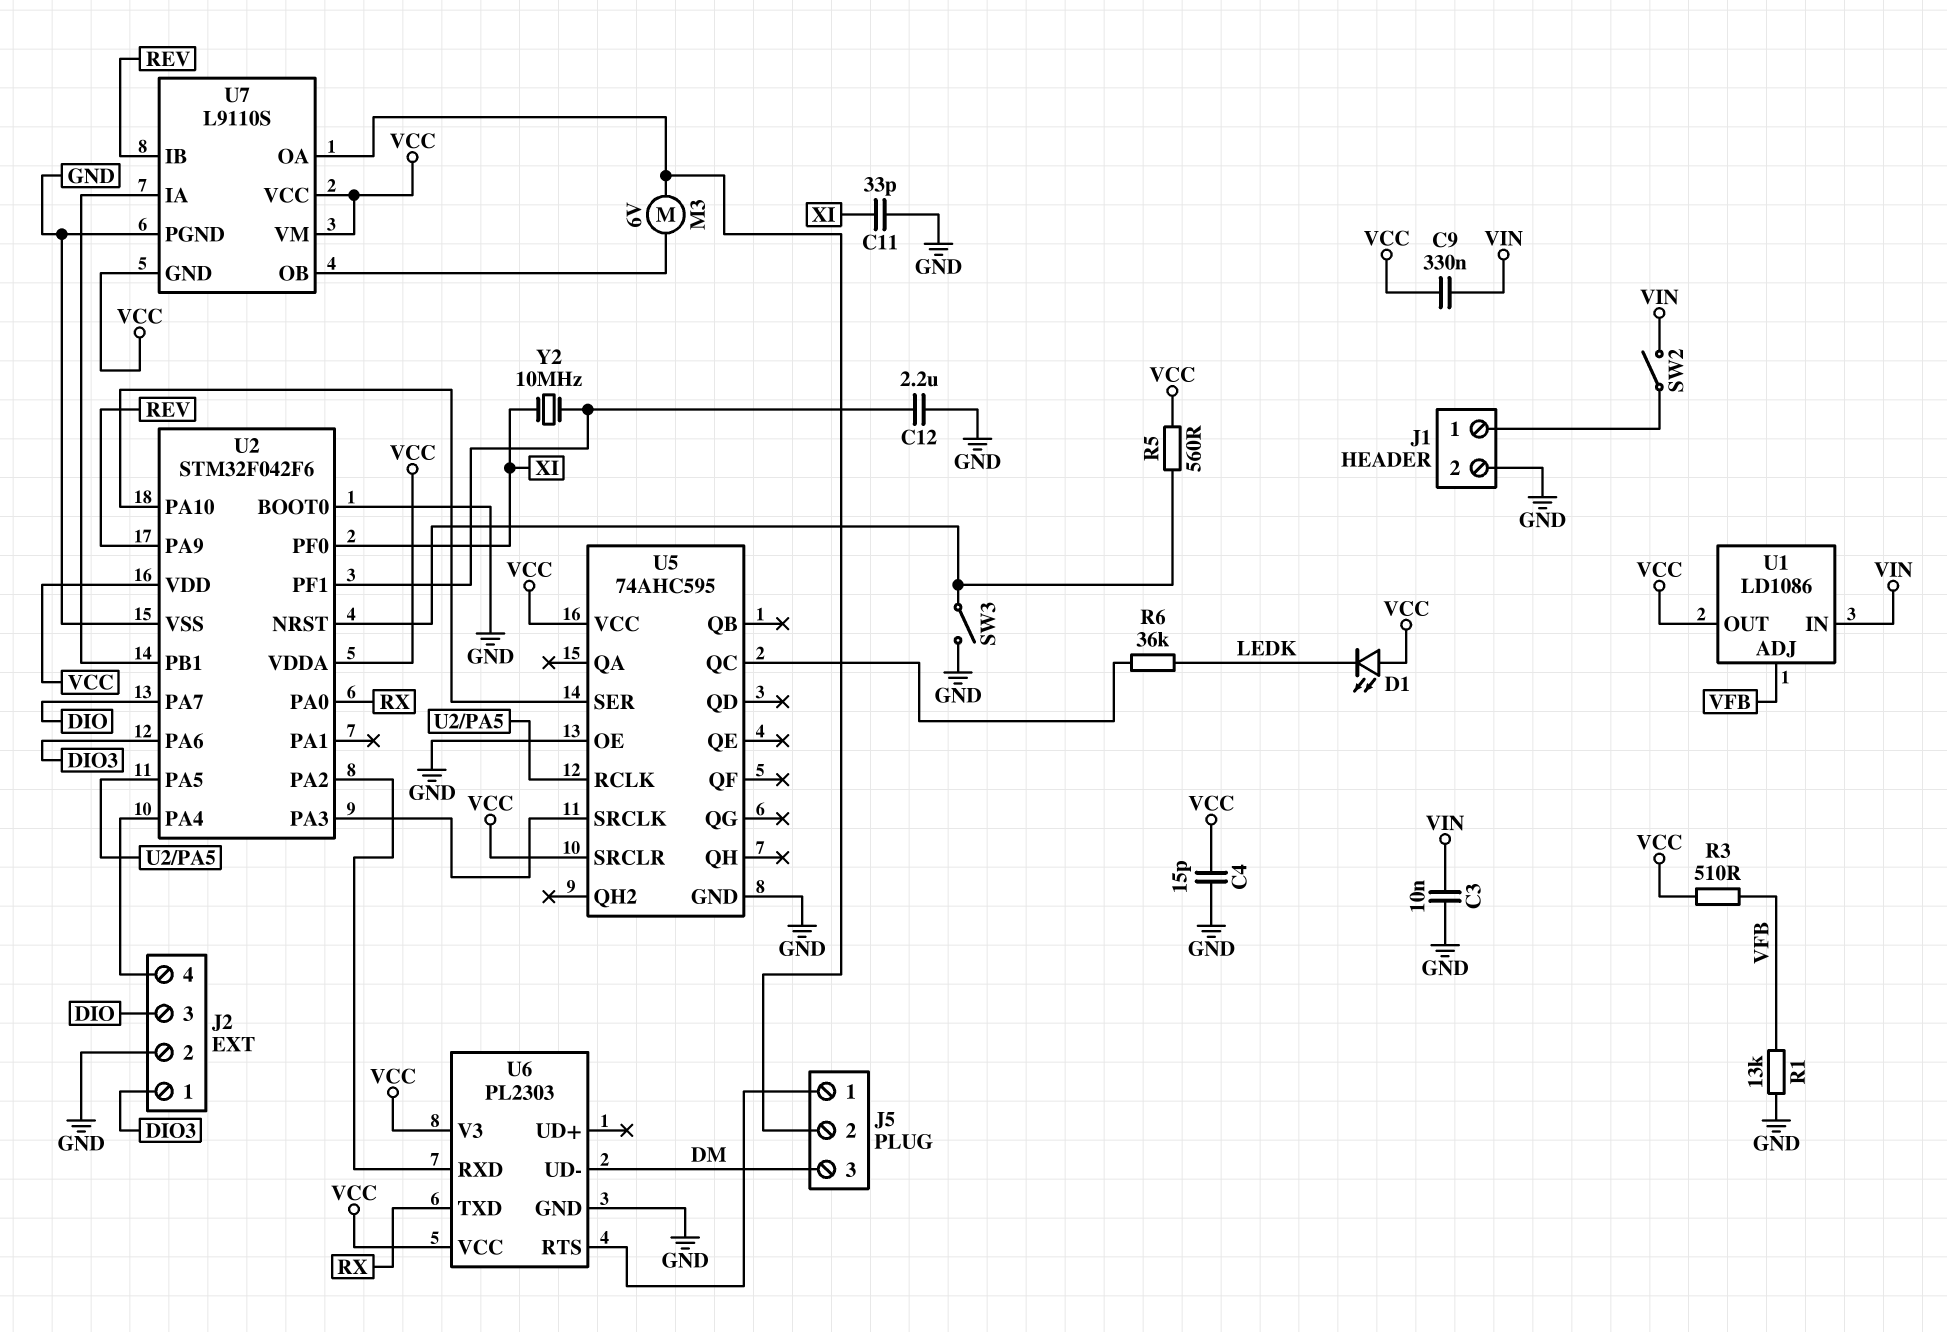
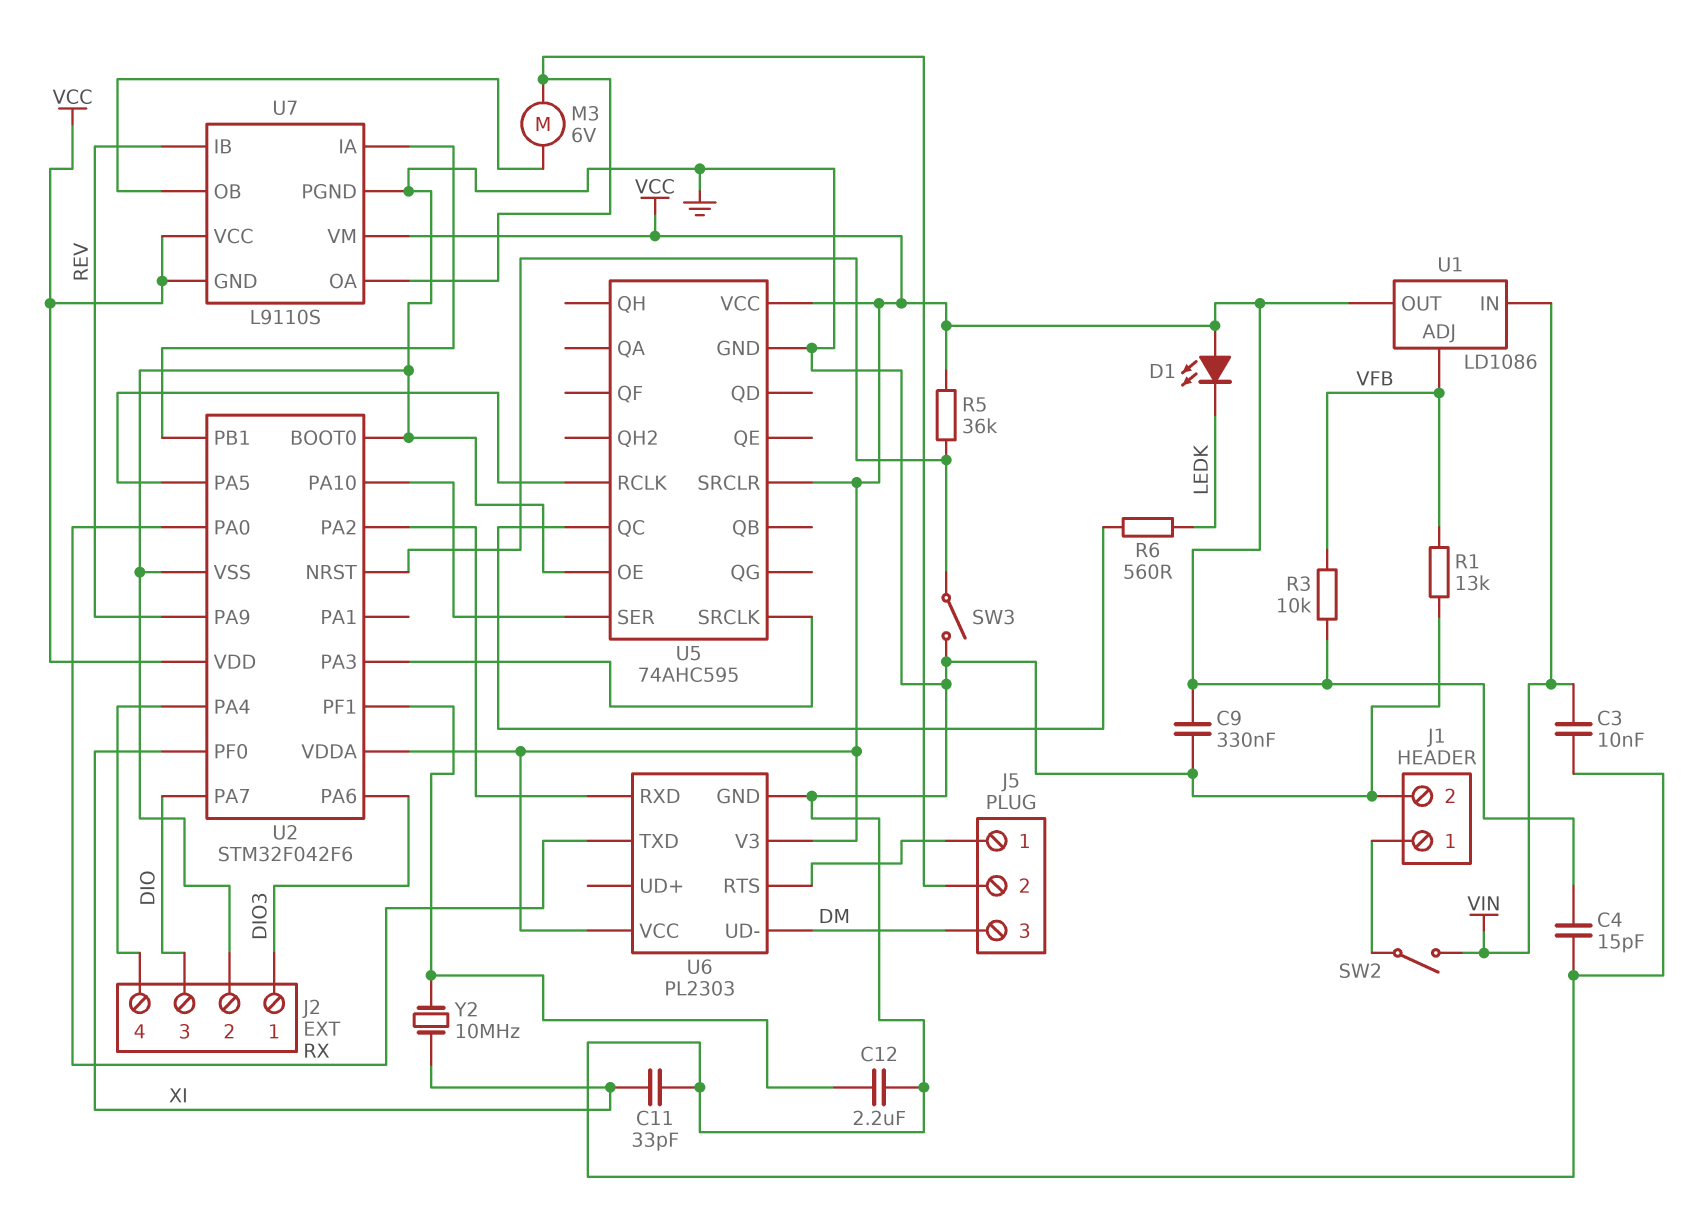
C9: 330nF (VCC, VIN) -> 330nF (GND, VCC)
R3: 510 (VCC, VFB) -> 10k (VCC, VFB)
R5: 560 (U2/NRST, VCC) -> 36k (U2/NRST, VCC)
R6: 36k (LEDK, U5/QC) -> 560 (LEDK, U5/QC)

